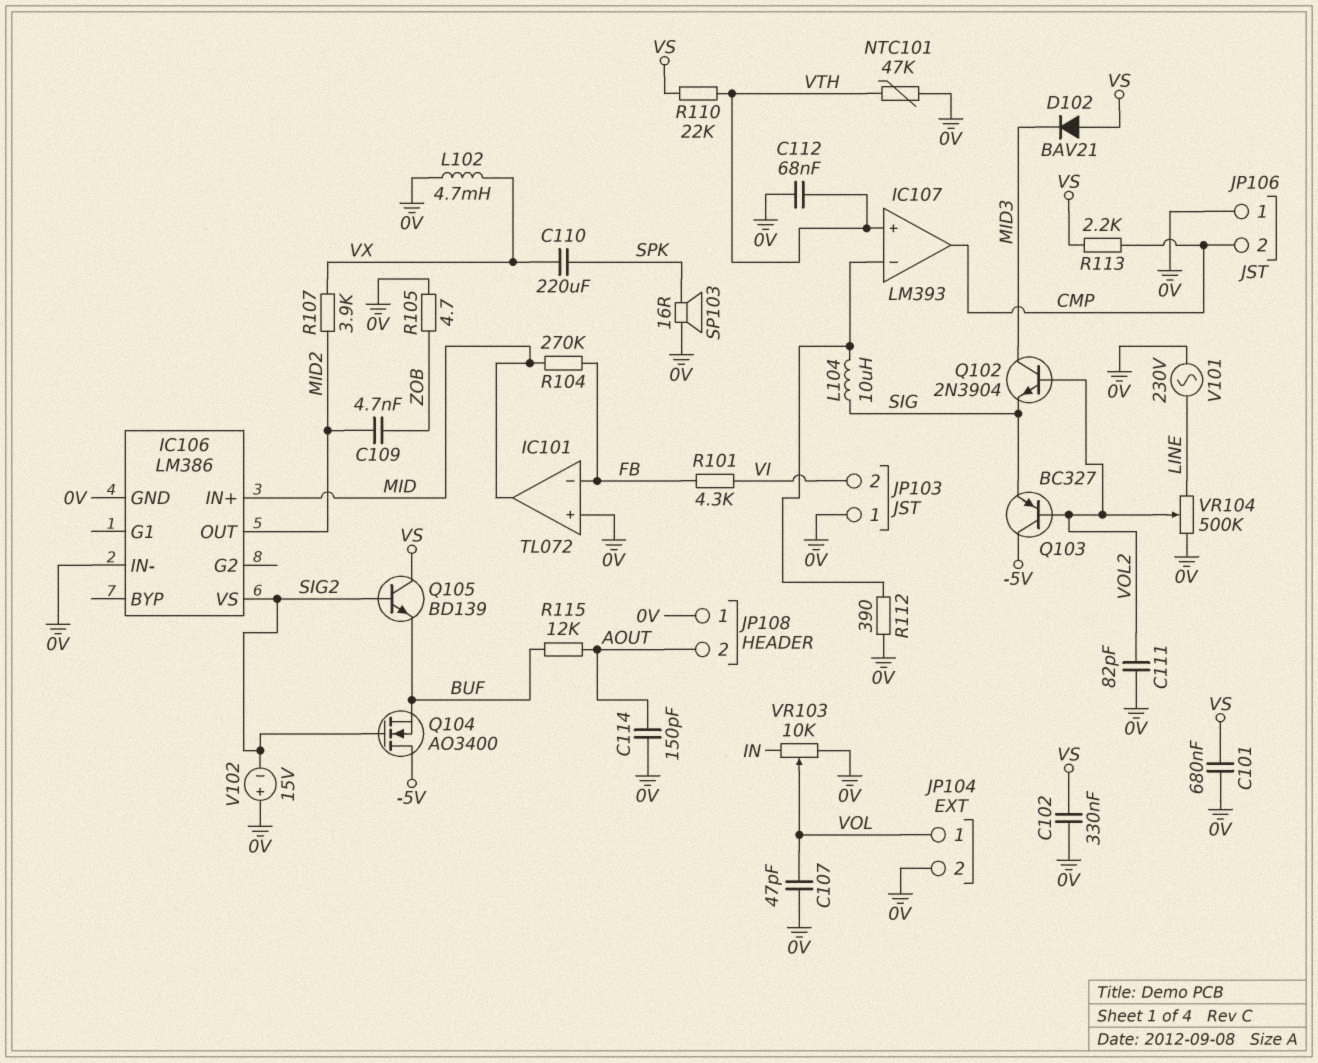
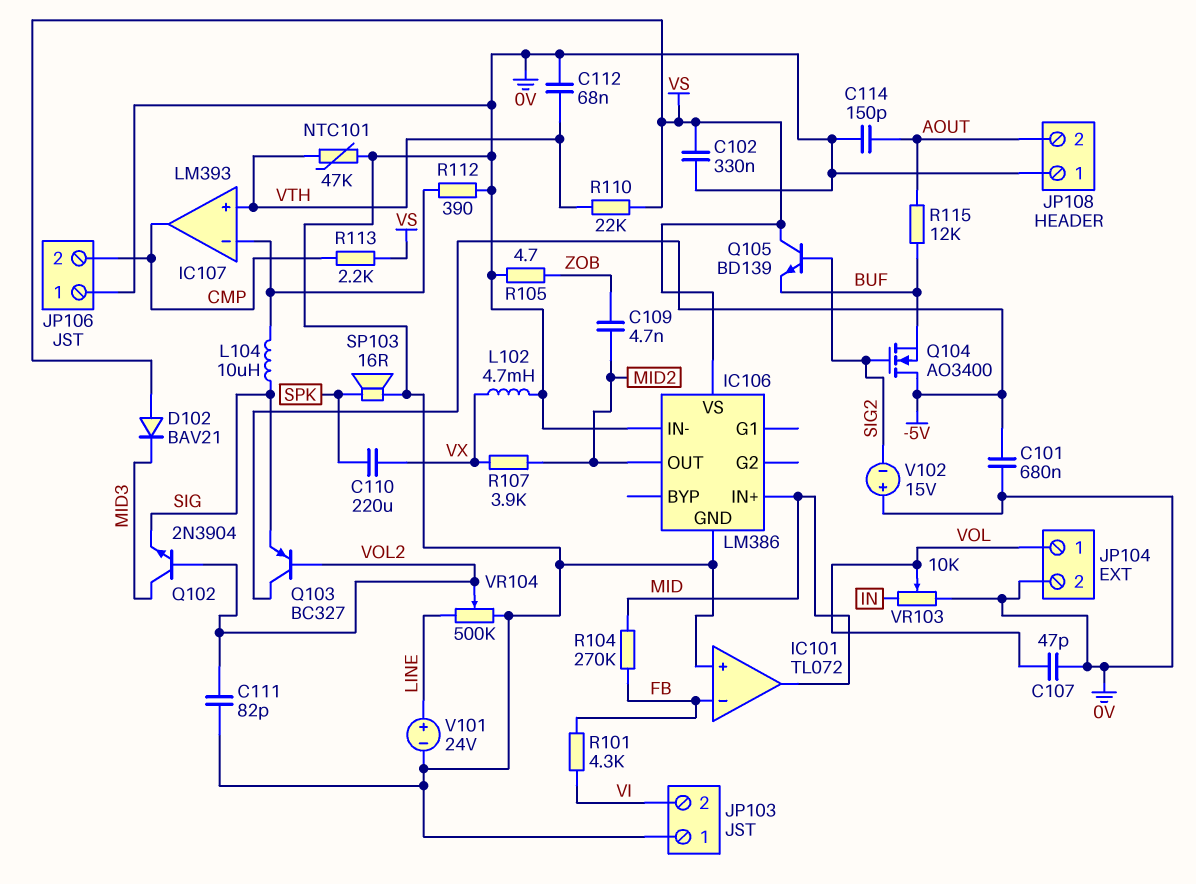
C101: 680nF (0V, VS) -> 680nF (-5V, 0V)
IC106 pin VS: SIG2 -> VS
V101: AC 230V (0V, LINE) -> 24V (plus LINE, minus 0V)

